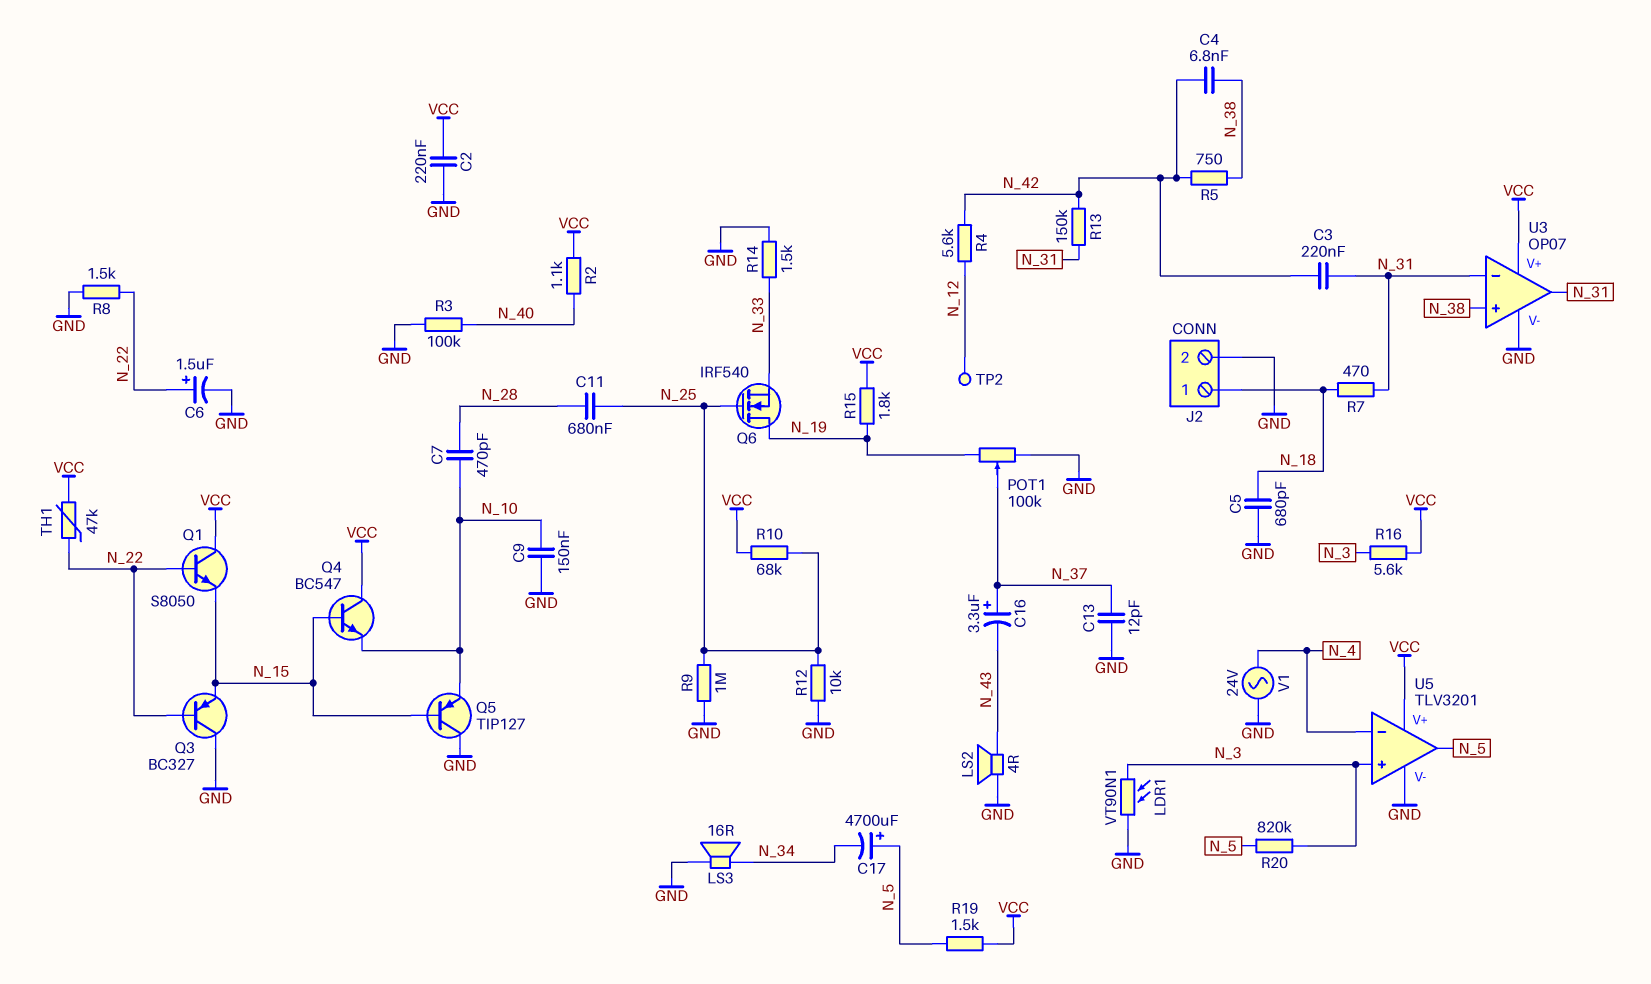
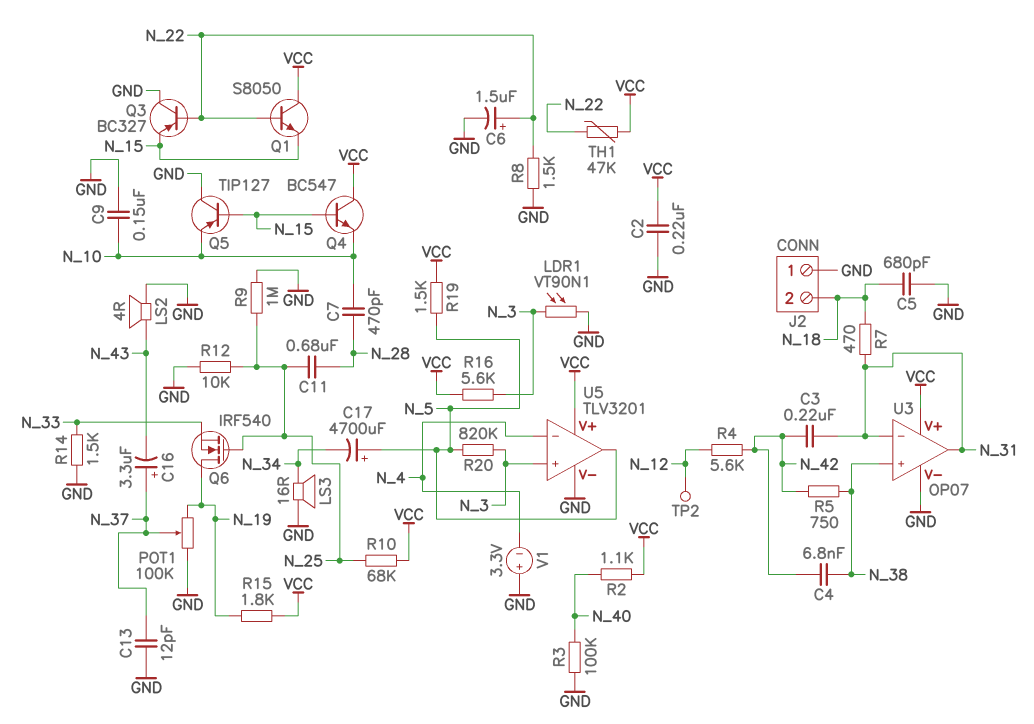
J2 pin 1: N_18 -> GND
J2 pin 2: GND -> N_18
R13: 150k (N_31, N_42) -> none
V1: AC 24V (GND, N_4) -> 3.3V (plus GND, minus N_4)

